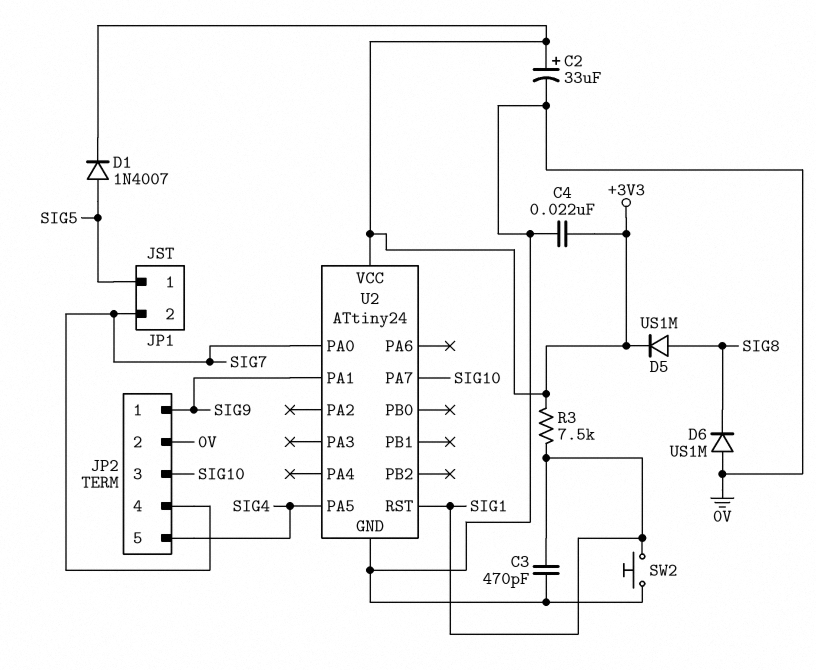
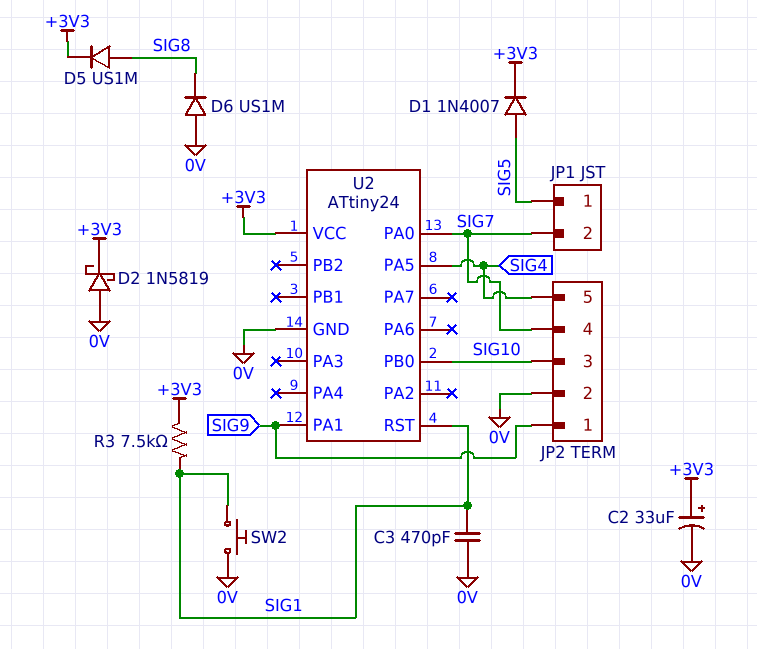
C4: 22nF (+3V3, 0V) -> none
D2: none -> schottky 1N5819 (A 0V, K +3V3)
U2 pin PA7: SIG10 -> none
U2 pin PB0: none -> SIG10

